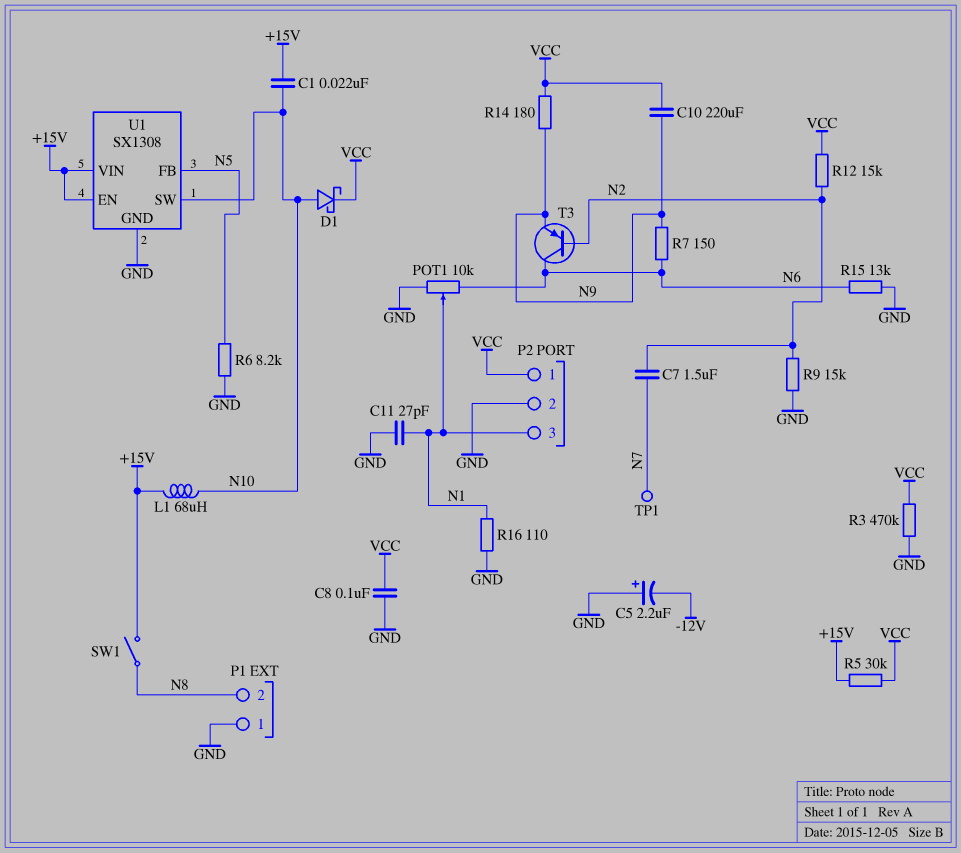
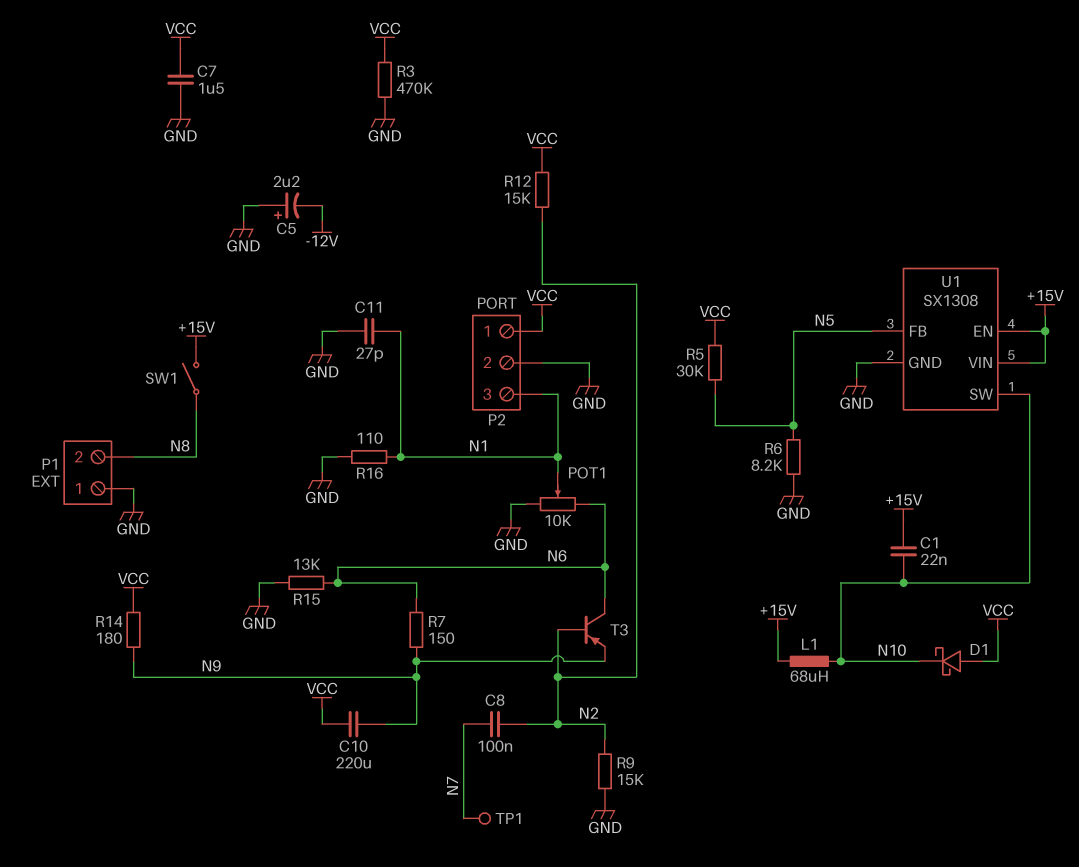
C7: 1.5uF (N2, N7) -> 1.5uF (GND, VCC)
C8: 100nF (GND, VCC) -> 100nF (N2, N7)
D1: schottky (A N10, K VCC) -> schottky (A VCC, K N10)
R5: 30k (+15V, VCC) -> 30k (N5, VCC)

